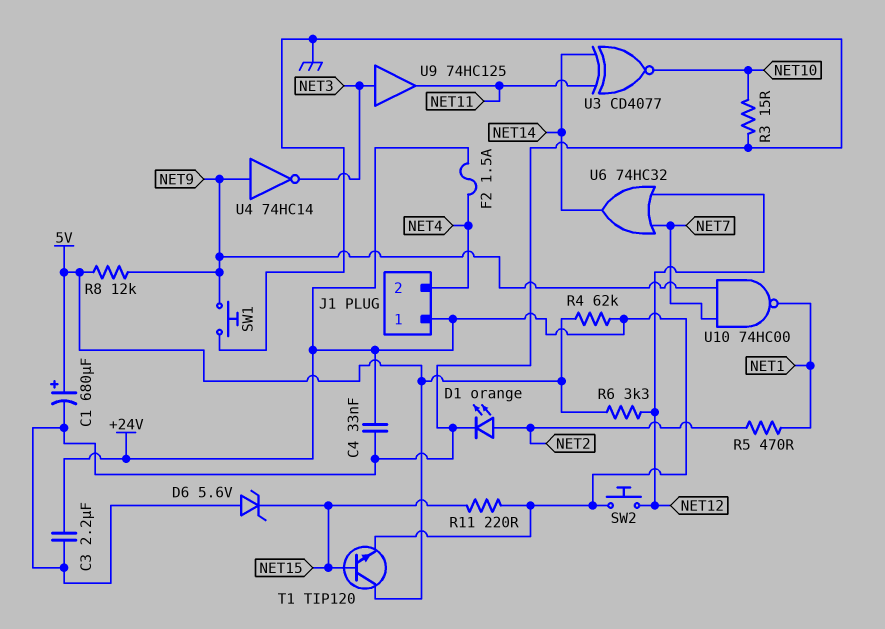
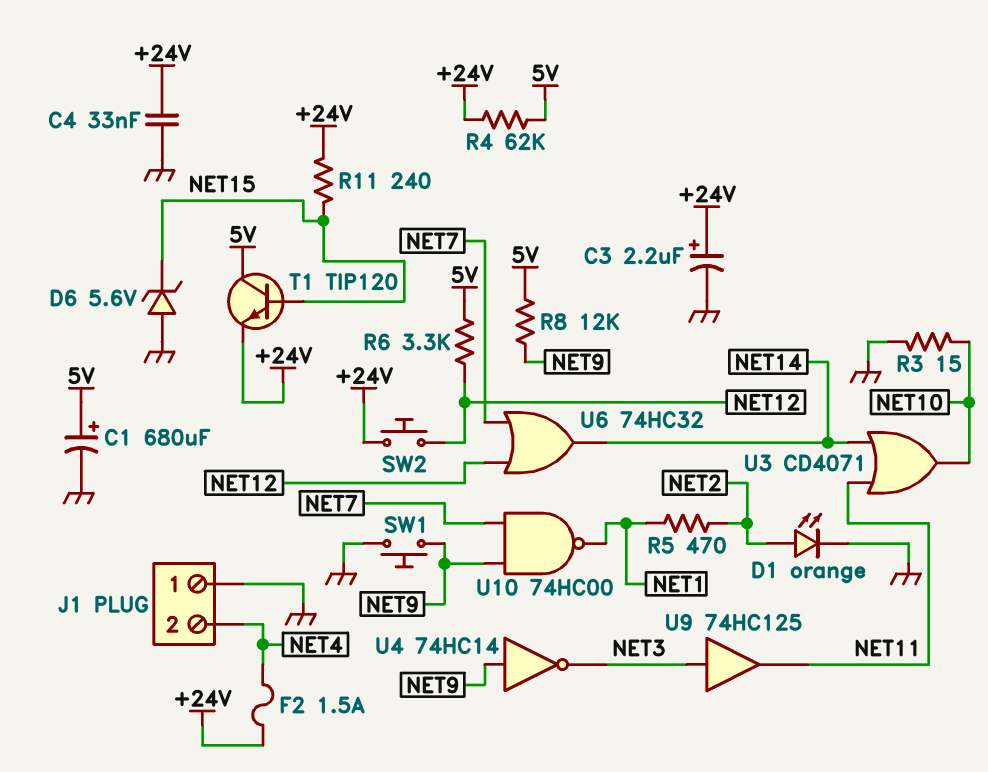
C3: 2.2uF (+24V, GND) -> 2.2uF (plus +24V, minus GND)
J1 pin 1: +24V -> GND
R11: 220 (+24V, NET15) -> 240 (+24V, NET15)
U3: XNOR CD4077 (in NET11, in NET14, out NET10) -> OR CD4071 (in NET11, in NET14, out NET10)

